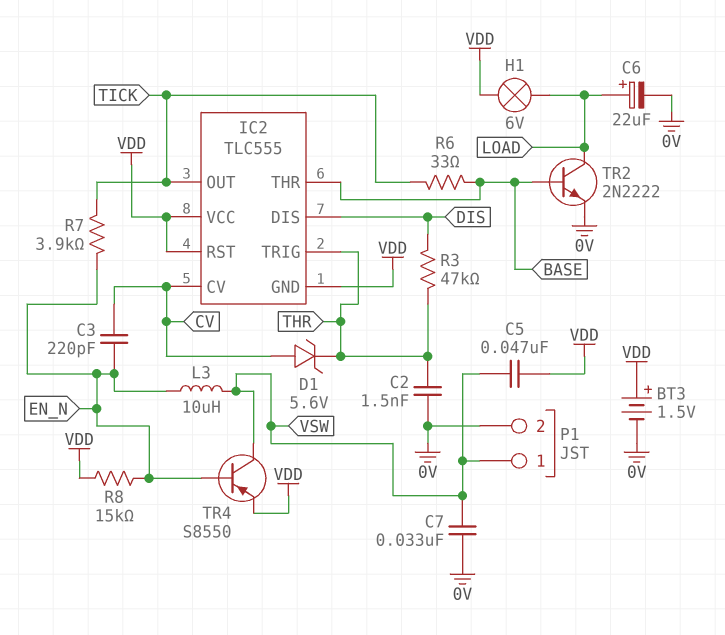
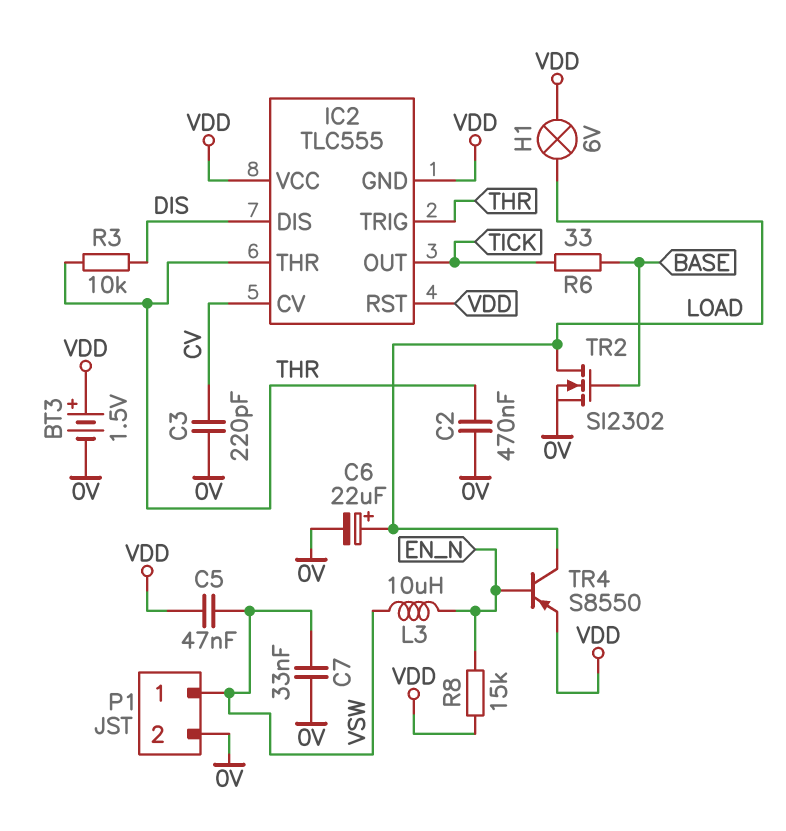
C2: 1.5nF (0V, THR) -> 470nF (0V, THR)
C3: 220pF (CV, EN_N) -> 220pF (0V, CV)
D1: zener 5.6V (A CV, K THR) -> none
IC2 pin THR: BASE -> THR
R3: 47k (DIS, THR) -> 10k (DIS, THR)
R7: 3.9k (EN_N, TICK) -> none
TR2: NPN 2N2222 (B BASE, C LOAD, E 0V) -> NMOS SI2302 (G BASE, D LOAD, S 0V)
TR4: PNP S8550 (B EN_N, C VSW, E VDD) -> PNP S8550 (B EN_N, C LOAD, E VDD)

